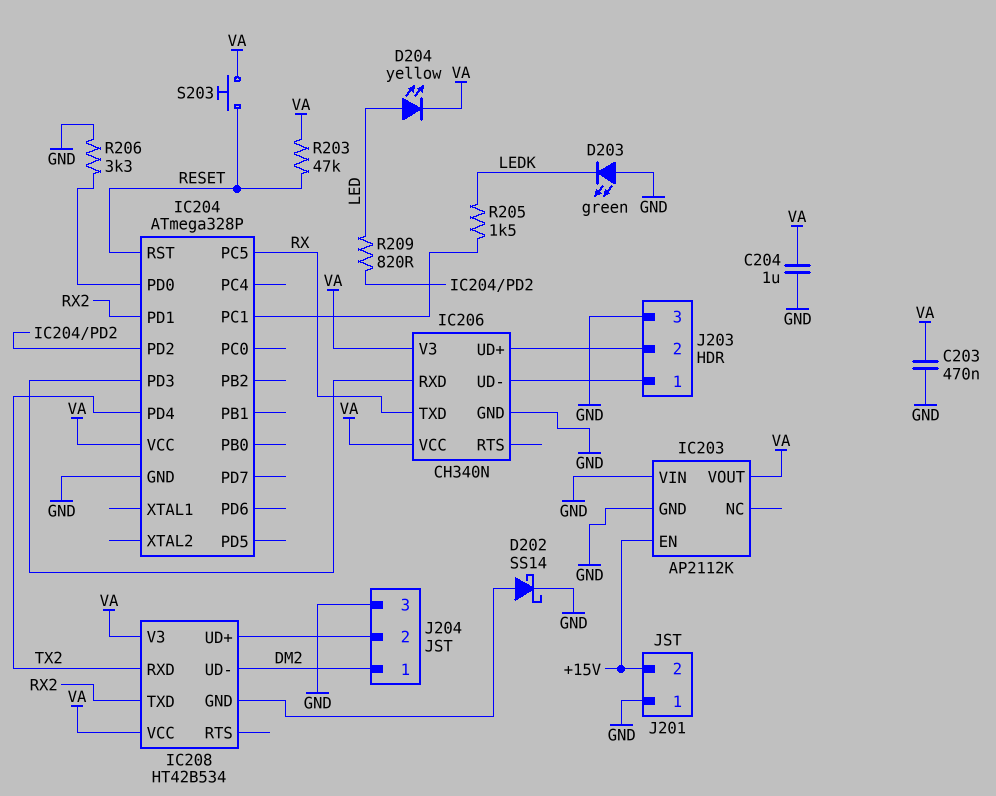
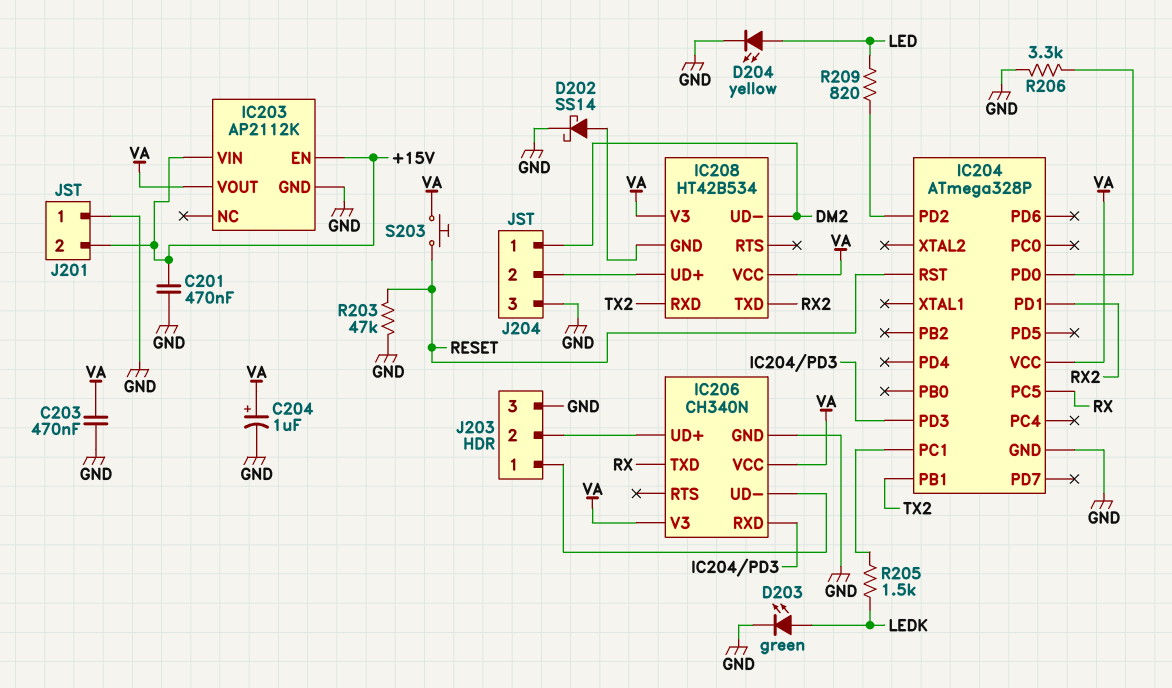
C201: none -> 470nF (+15V, GND)
C204: 1uF (GND, VA) -> 1uF (plus VA, minus GND)
D203: LED green (A GND, K LEDK) -> LED green (A LEDK, K GND)
D204: LED yellow (A LED, K VA) -> LED yellow (A LED, K GND)
IC203 pin VIN: GND -> +15V
IC204 pin PB1: none -> TX2
IC204 pin PD4: TX2 -> none
R203: 47k (RESET, VA) -> 47k (GND, RESET)

